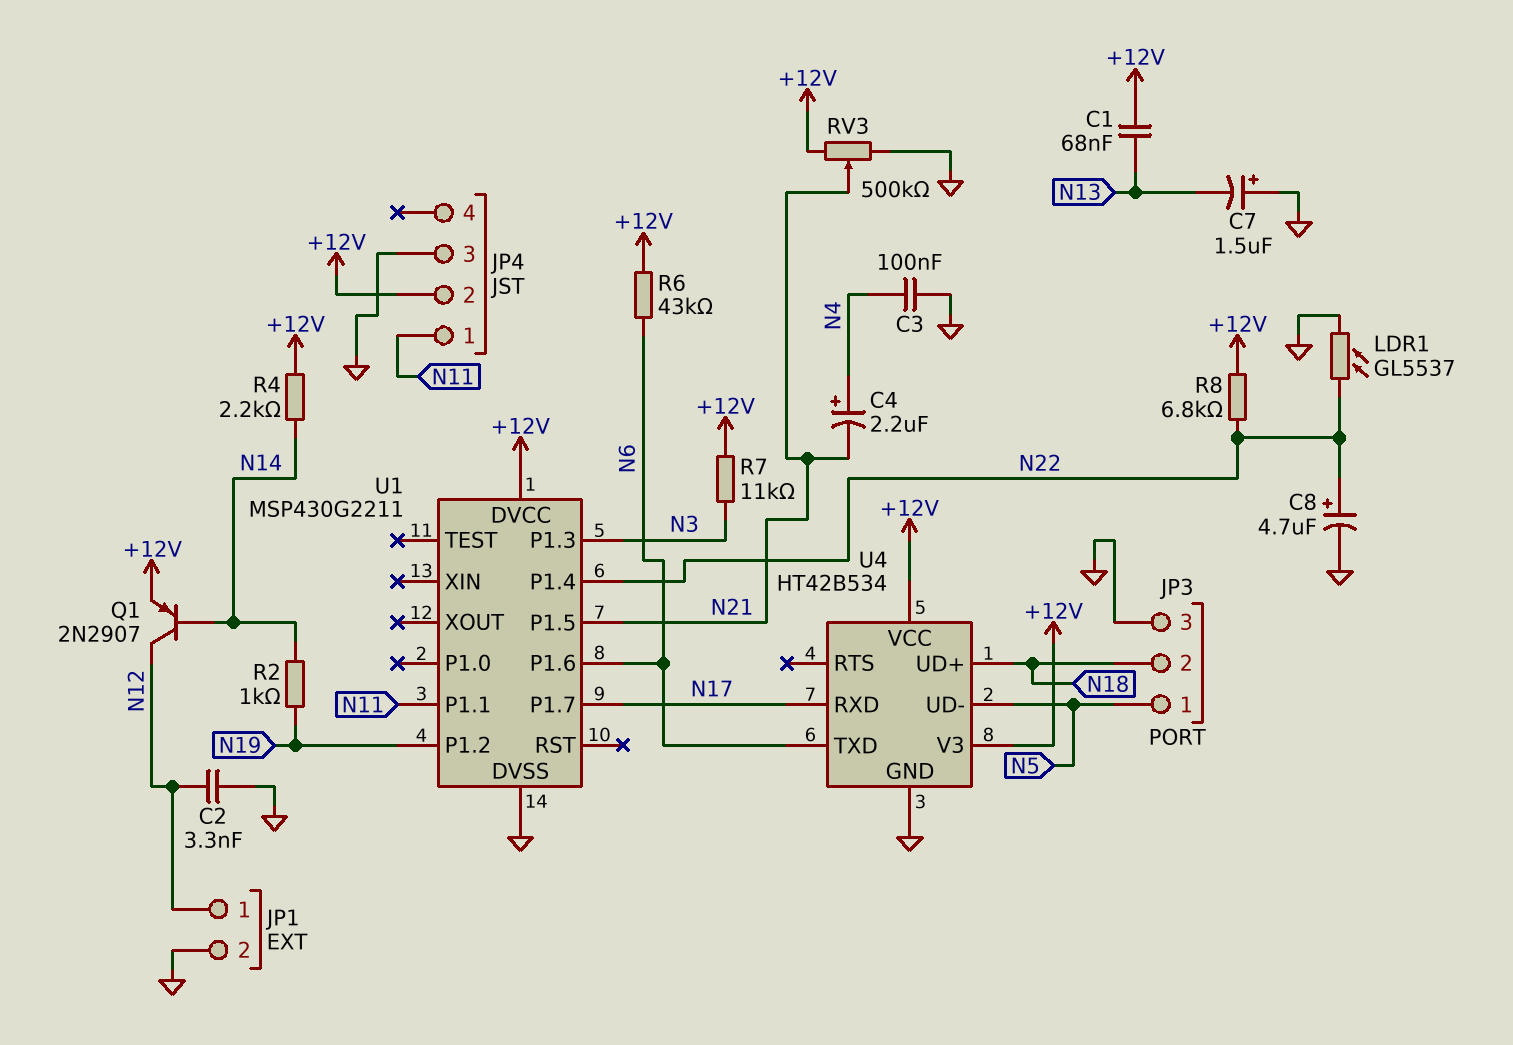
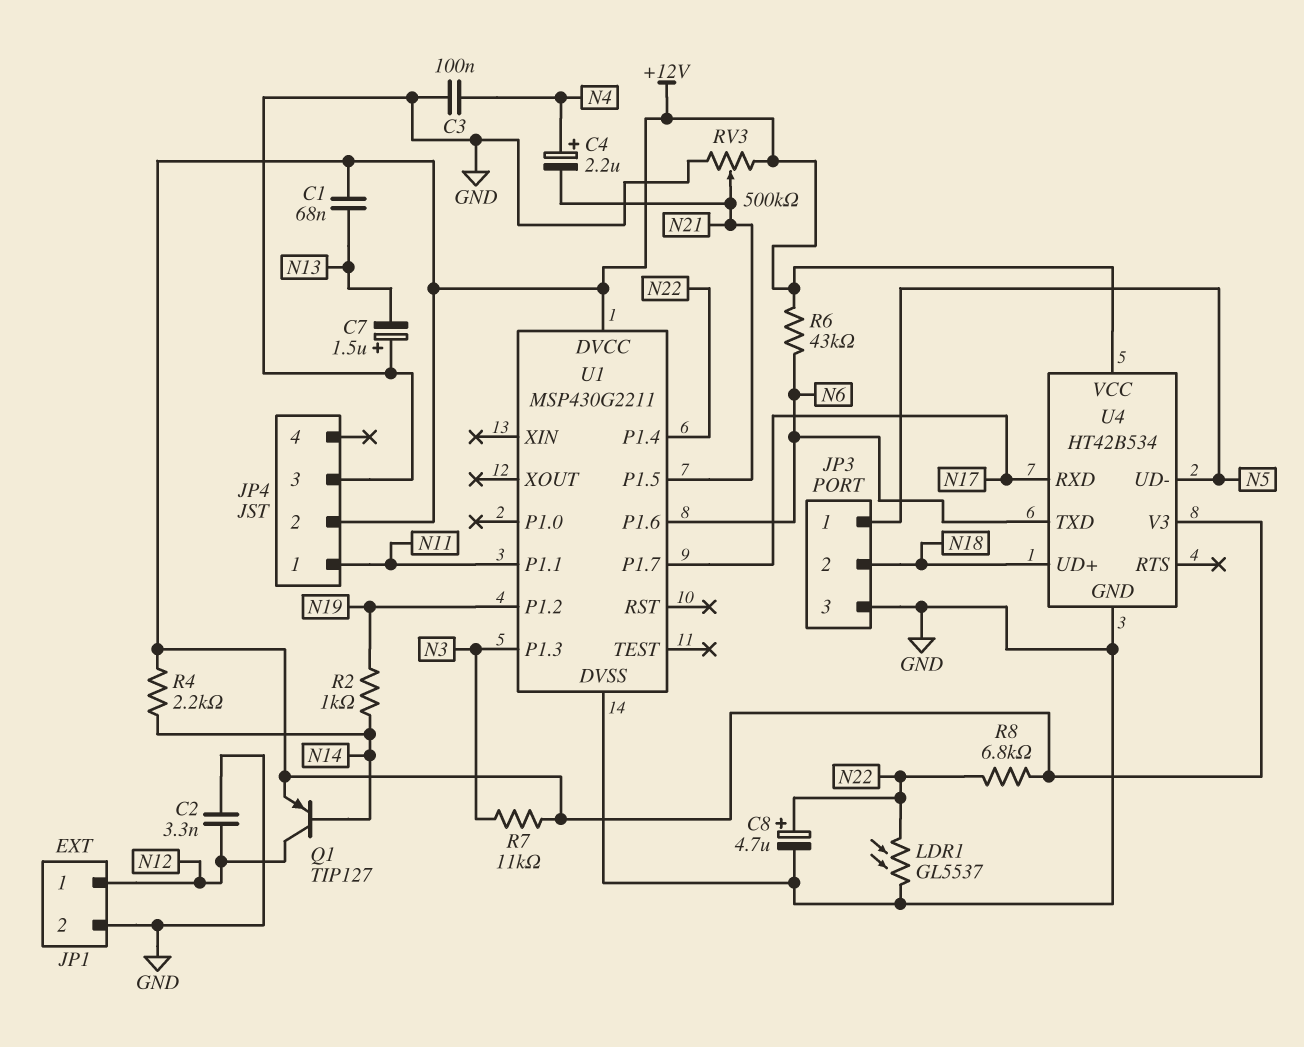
Q1: PNP 2N2907 (B N14, C N12, E +12V) -> PNP TIP127 (B N14, C N12, E +12V)

